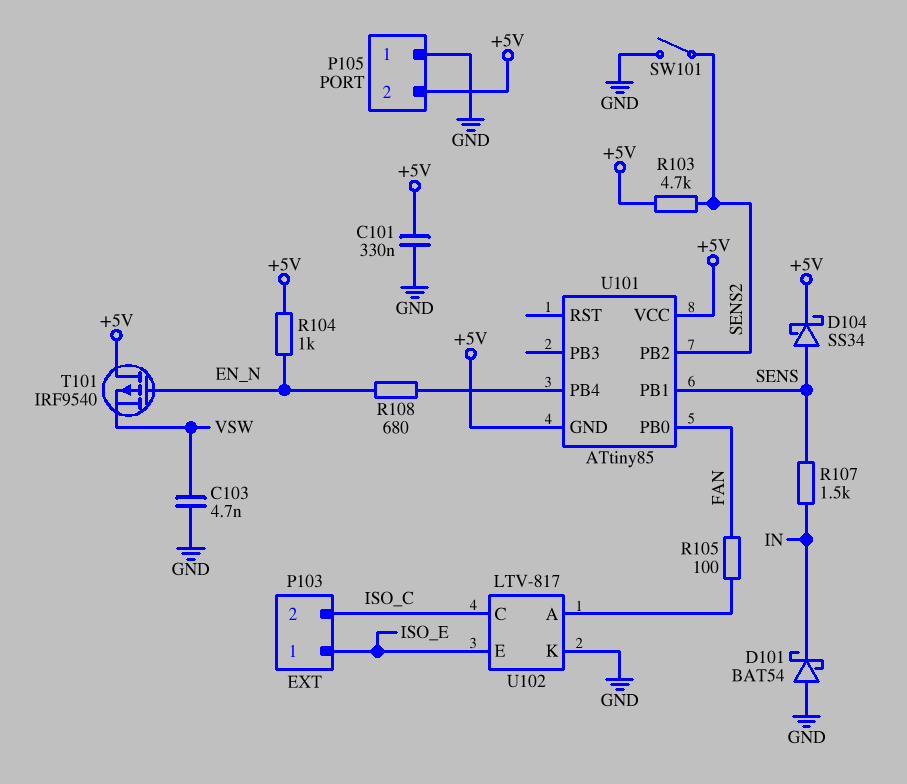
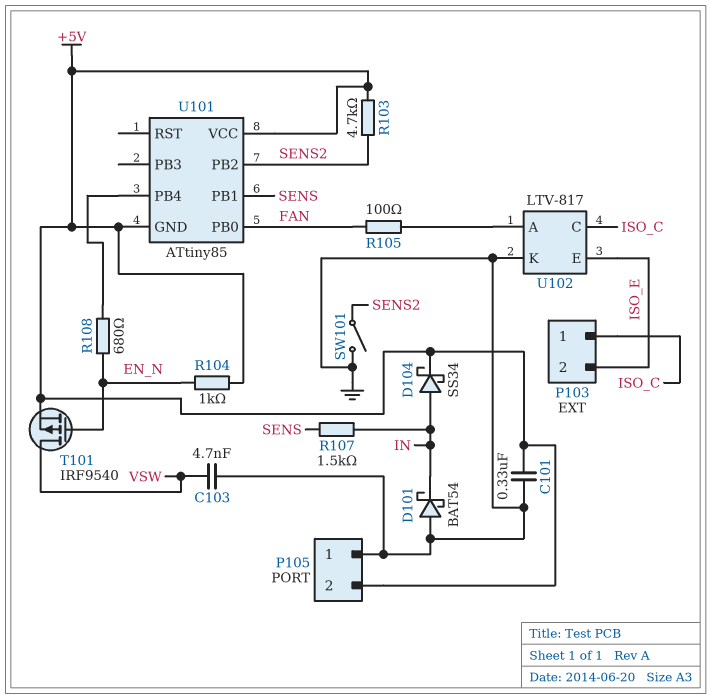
D104: schottky SS34 (A SENS, K +5V) -> schottky SS34 (A IN, K +5V)
P103 pin 1: ISO_E -> ISO_C
P103 pin 2: ISO_C -> ISO_E
T101: PMOS IRF9540 (G EN_N, D +5V, S VSW) -> PMOS IRF9540 (G EN_N, D VSW, S +5V)

